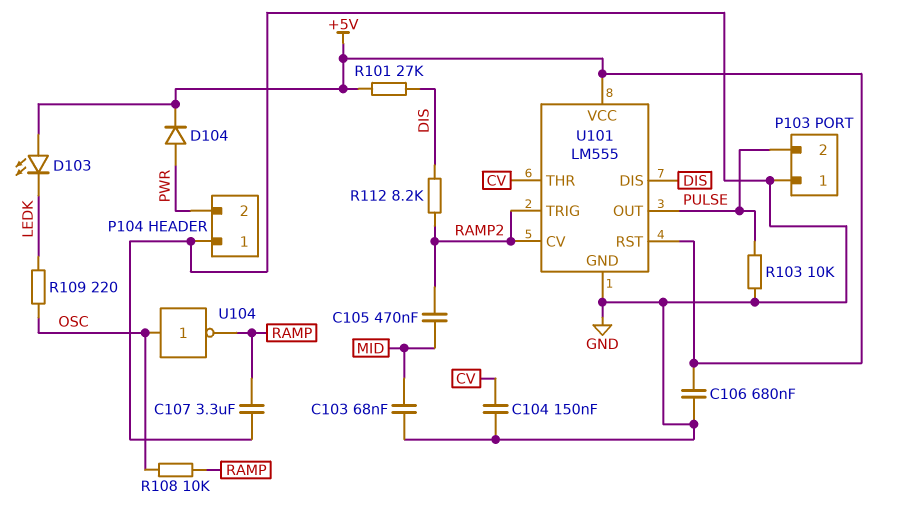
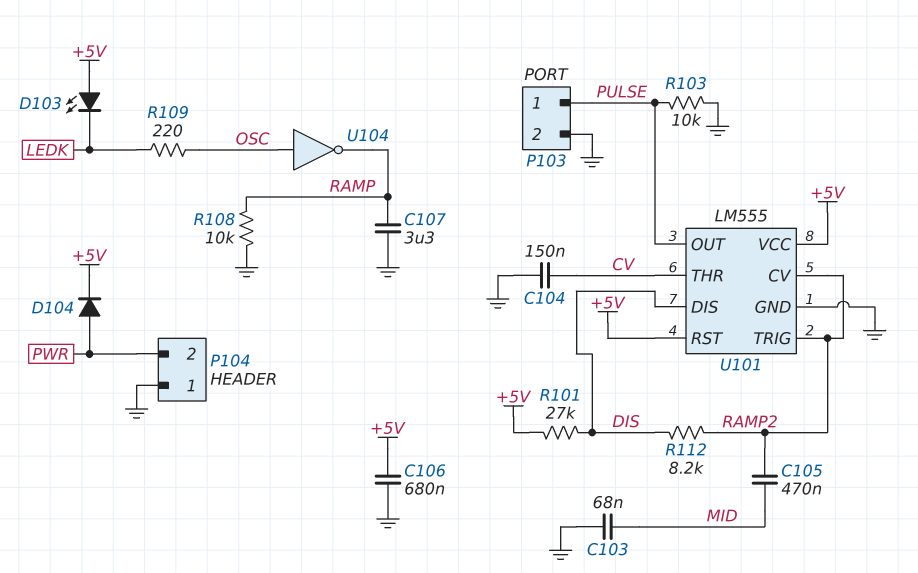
P103 pin 1: GND -> PULSE
P103 pin 2: PULSE -> GND
R108: 10k (OSC, RAMP) -> 10k (GND, RAMP)

